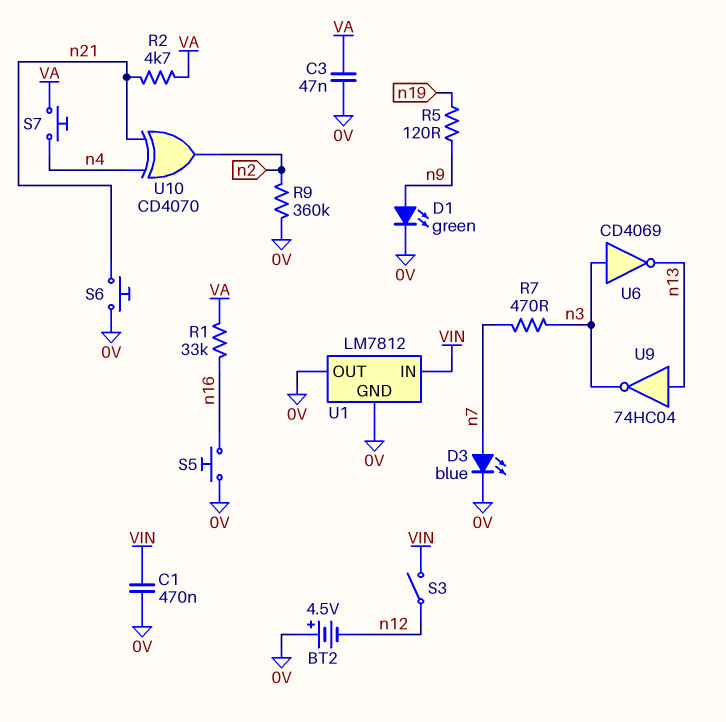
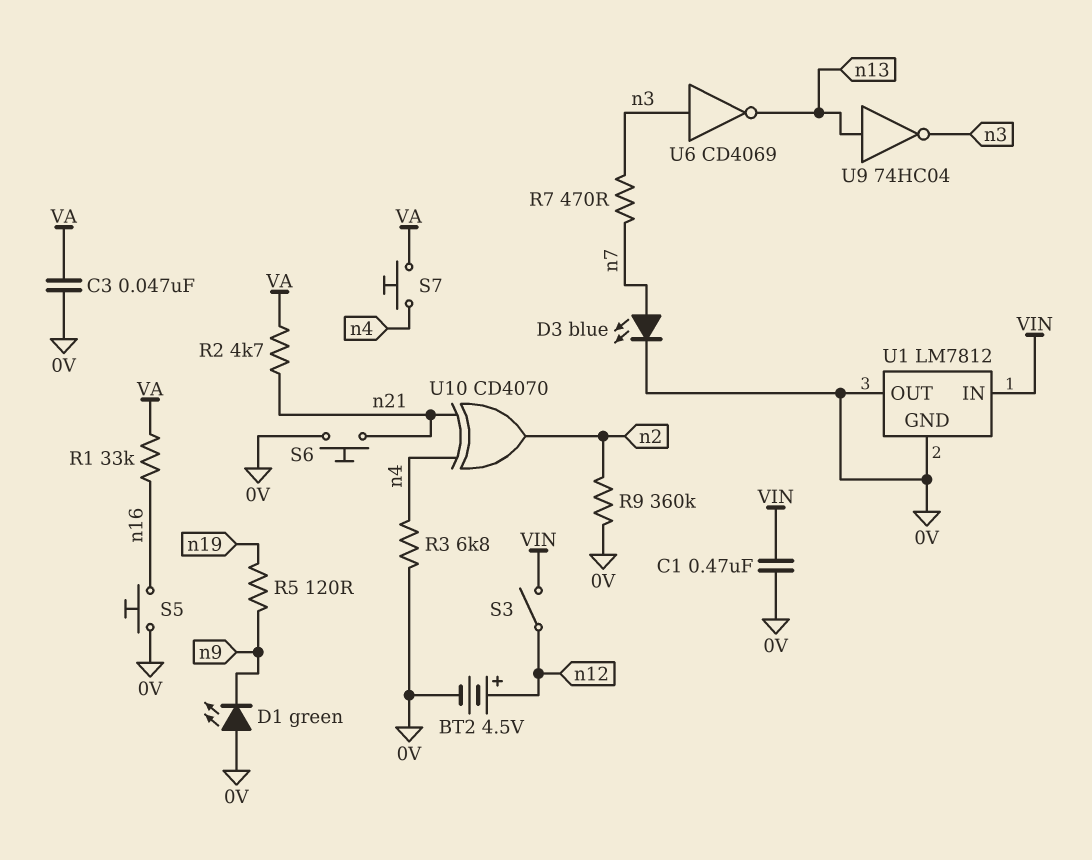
BT2: 4.5V (plus 0V, minus n12) -> 4.5V (plus n12, minus 0V)
D1: LED green (A n9, K 0V) -> LED green (A 0V, K n9)
R3: none -> 6.8k (0V, n4)

